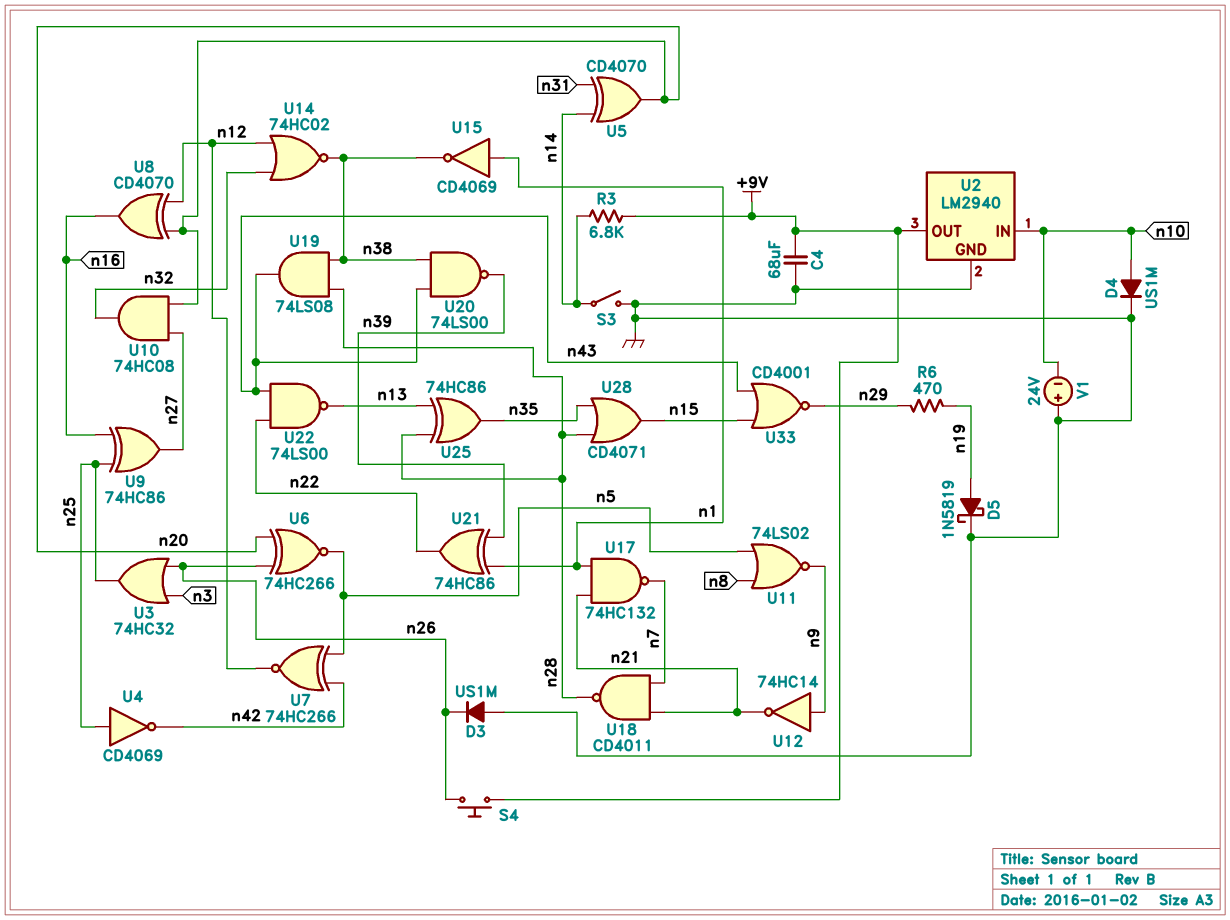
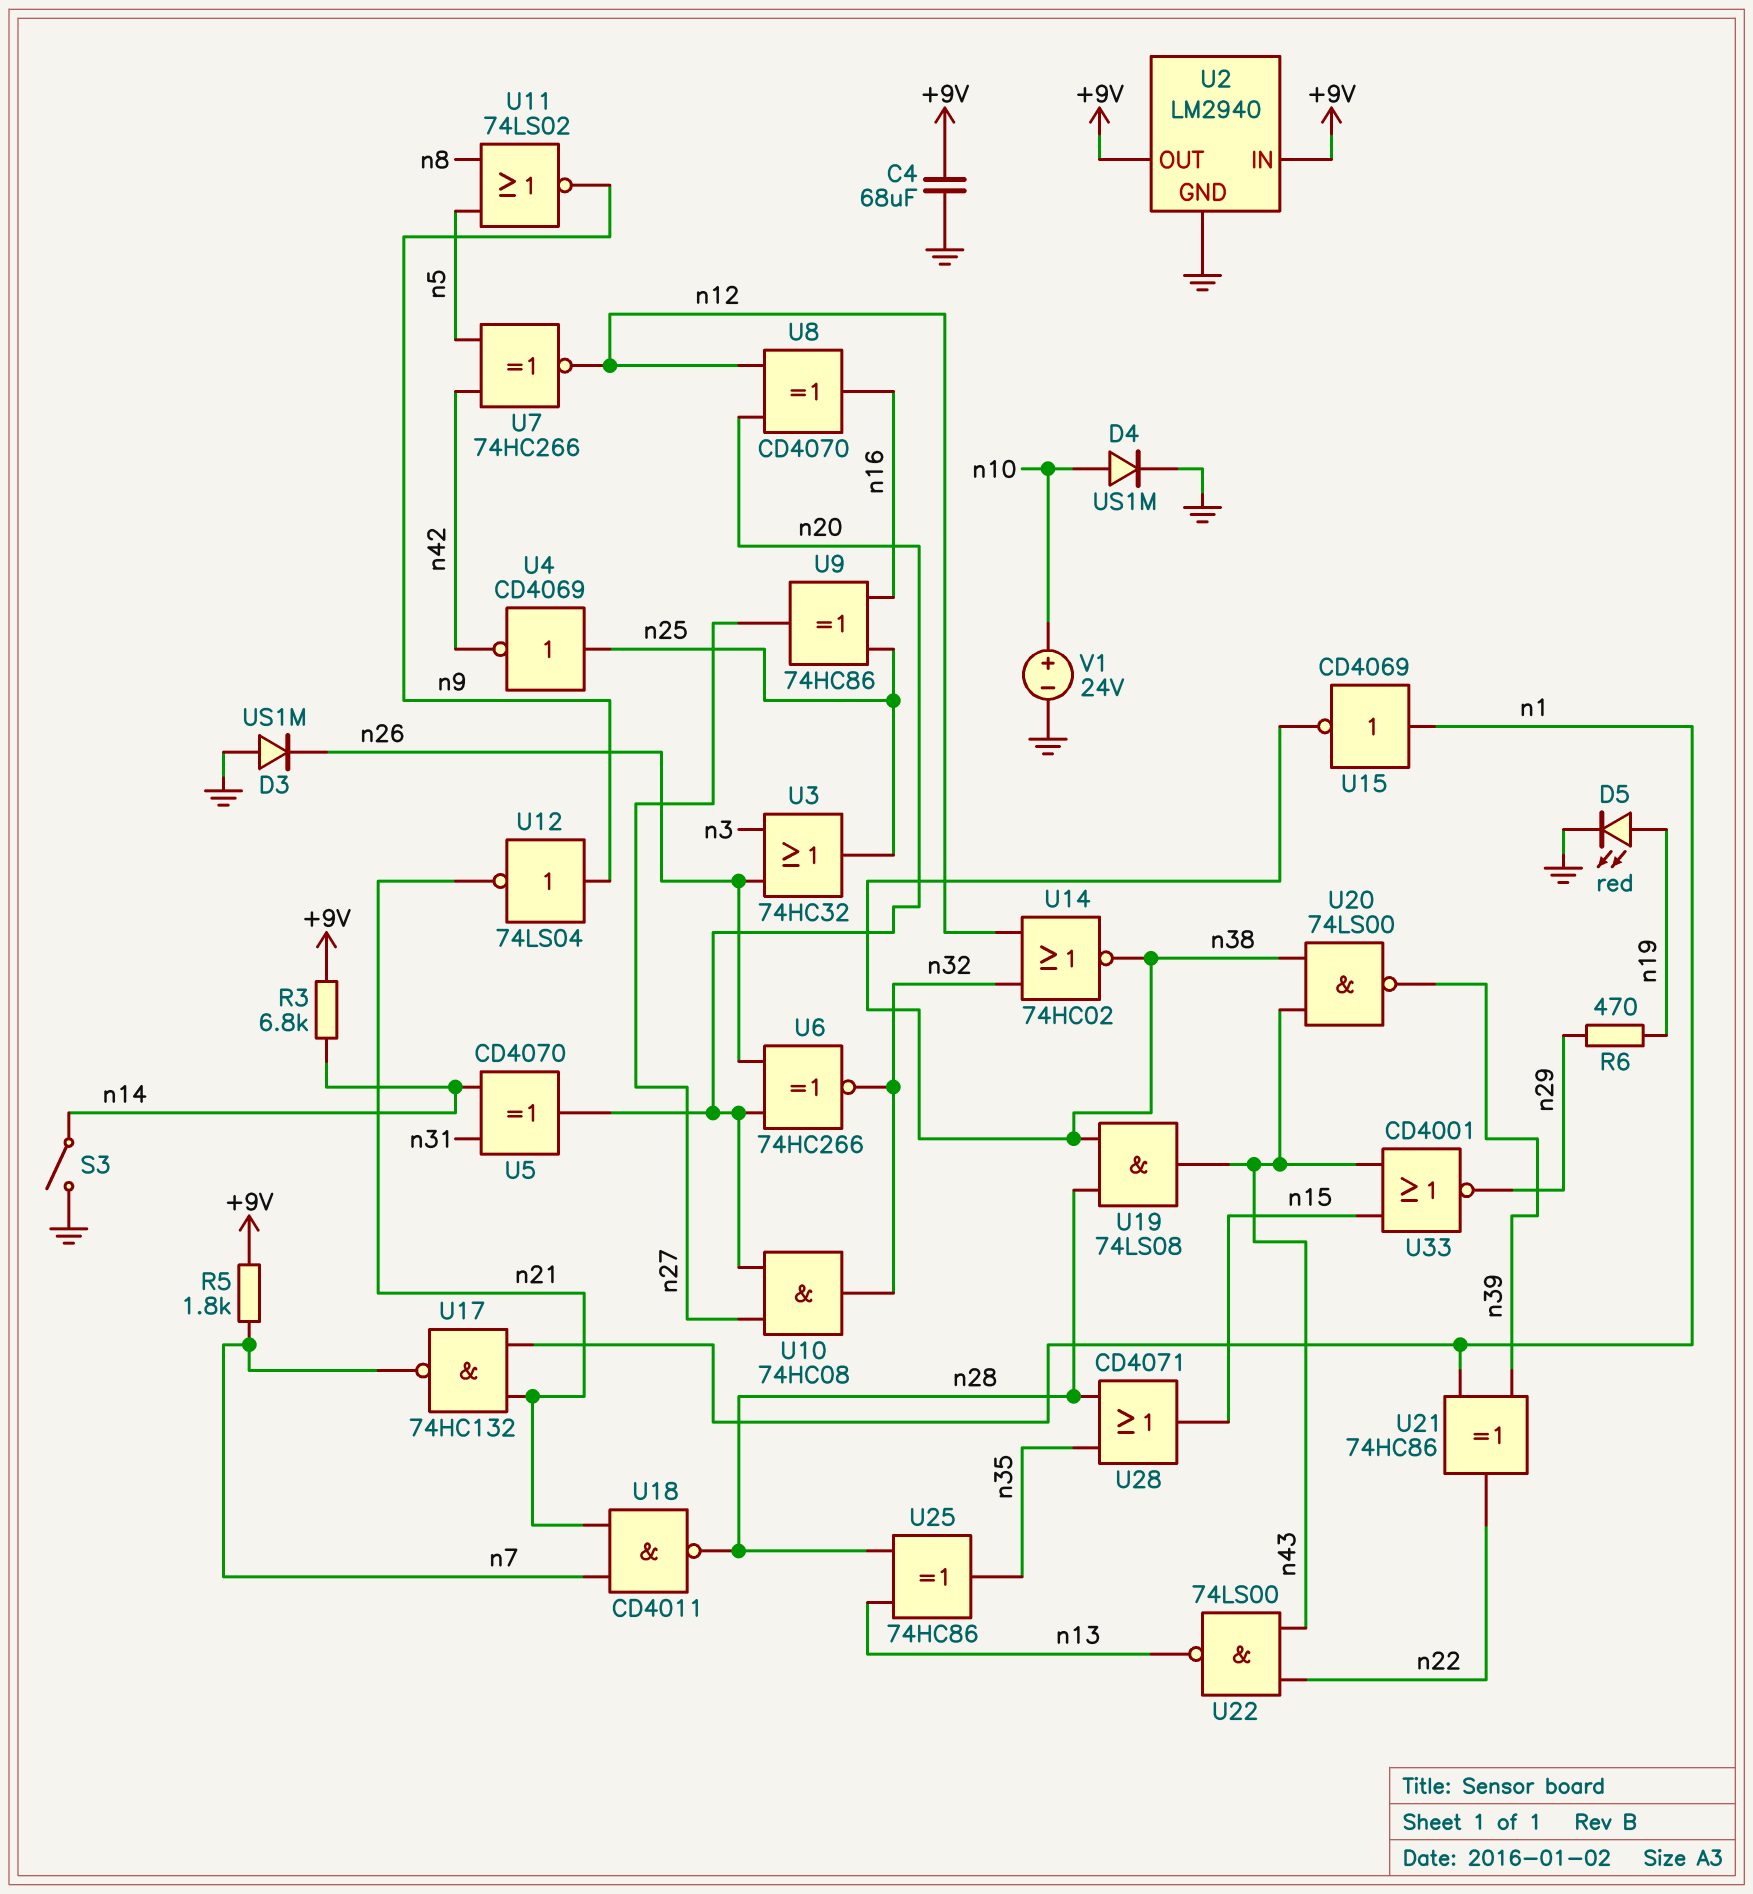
D5: schottky 1N5819 (A n19, K GND) -> LED red (A n19, K GND)
R5: none -> 1.8k (+9V, n7)
S4: button (+9V, n26) -> none
U2 pin IN: n10 -> +9V
U6: XNOR 74HC266 (in n20, in n26, out n5) -> XNOR 74HC266 (in n20, in n26, out n32)
U12: NOT 74HC14 (in n9, out n21) -> NOT 74LS04 (in n9, out n21)
V1: 24V (plus GND, minus n10) -> 24V (plus n10, minus GND)

